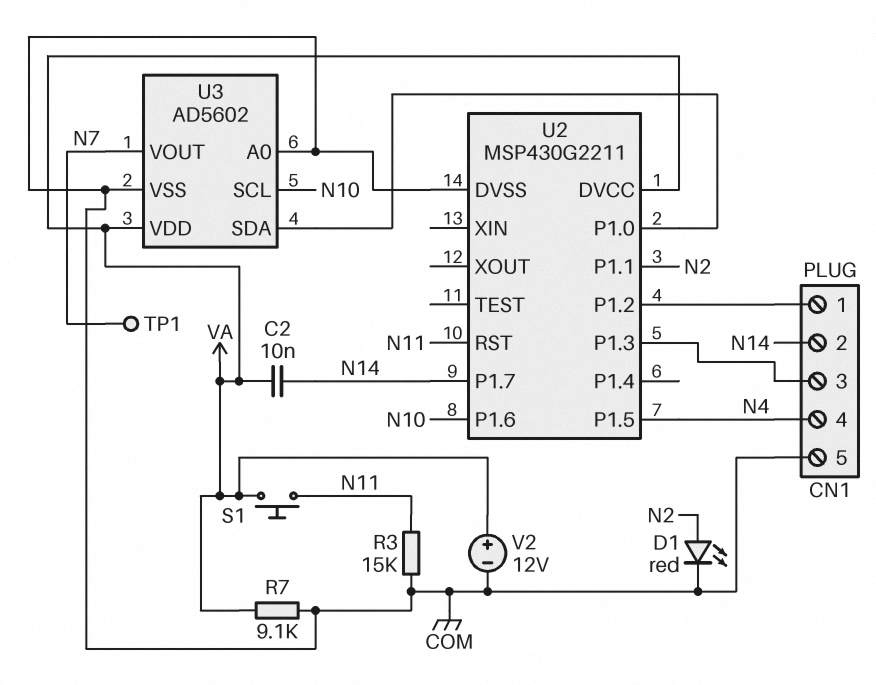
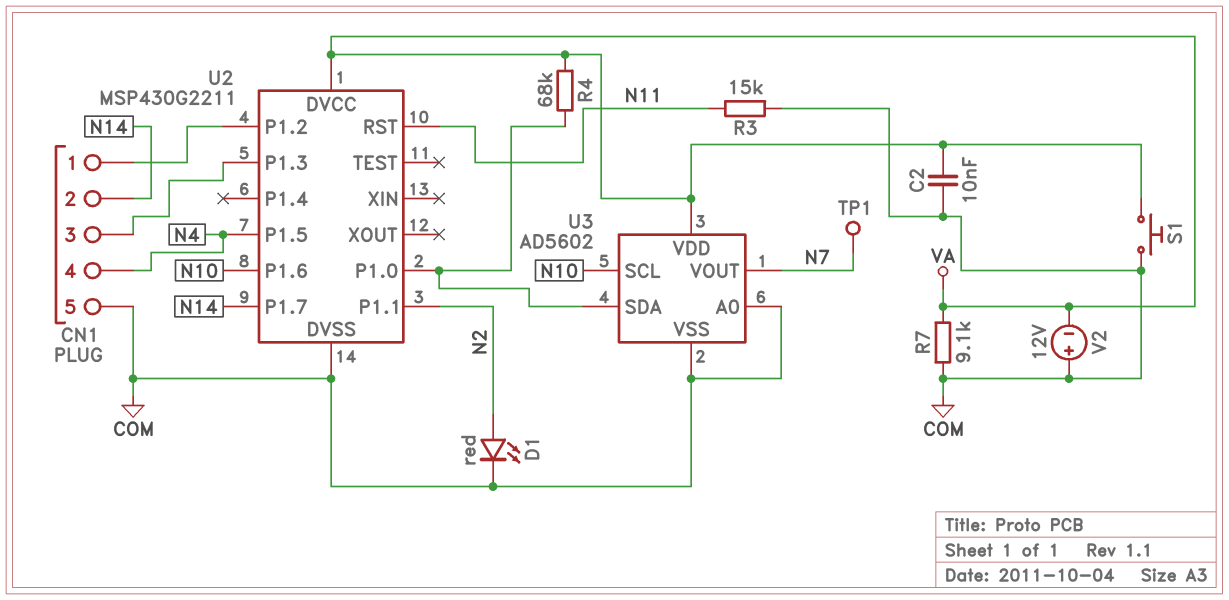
C2: 10nF (N14, VA) -> 10nF (COM, VA)
R4: none -> 68k (U2/P1.0, VA)
S1: button (N11, VA) -> button (COM, VA)
V2: 12V (plus VA, minus COM) -> 12V (plus COM, minus VA)

